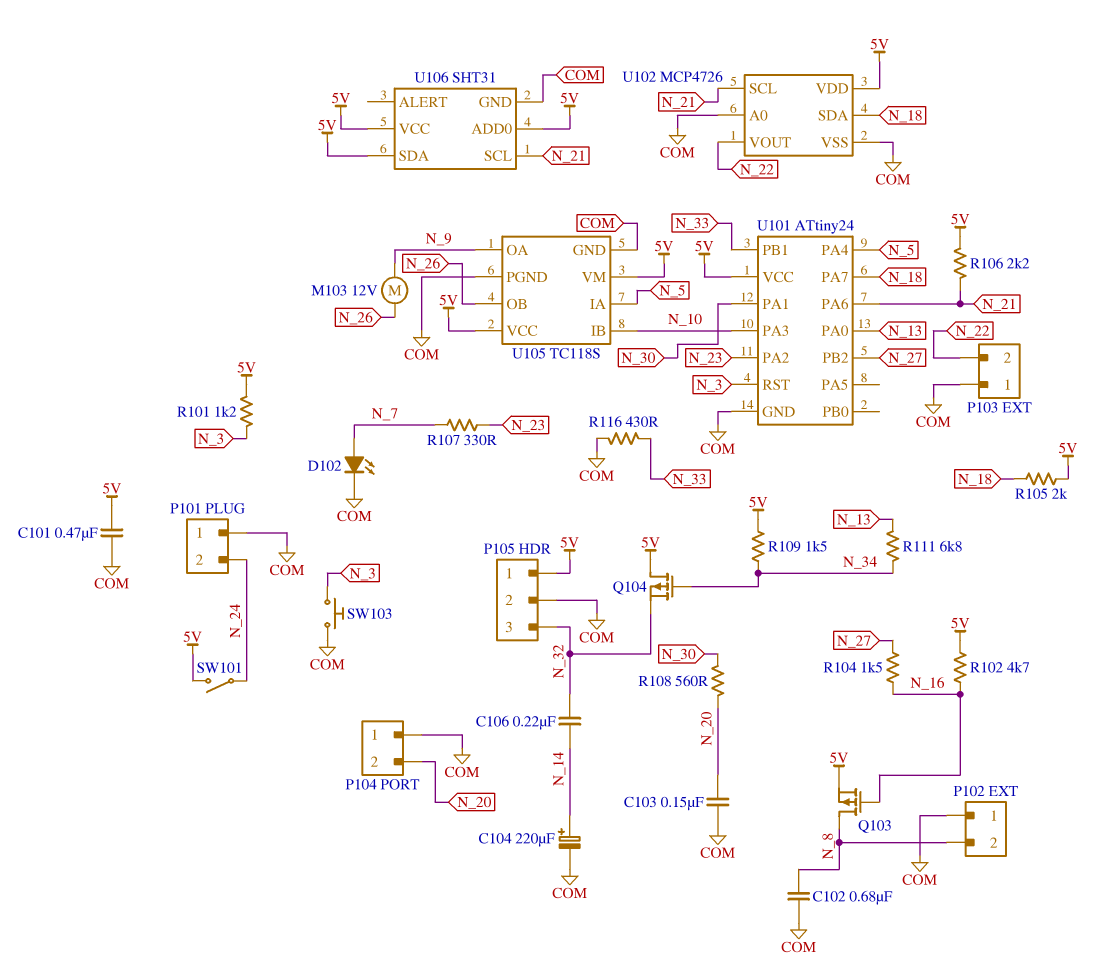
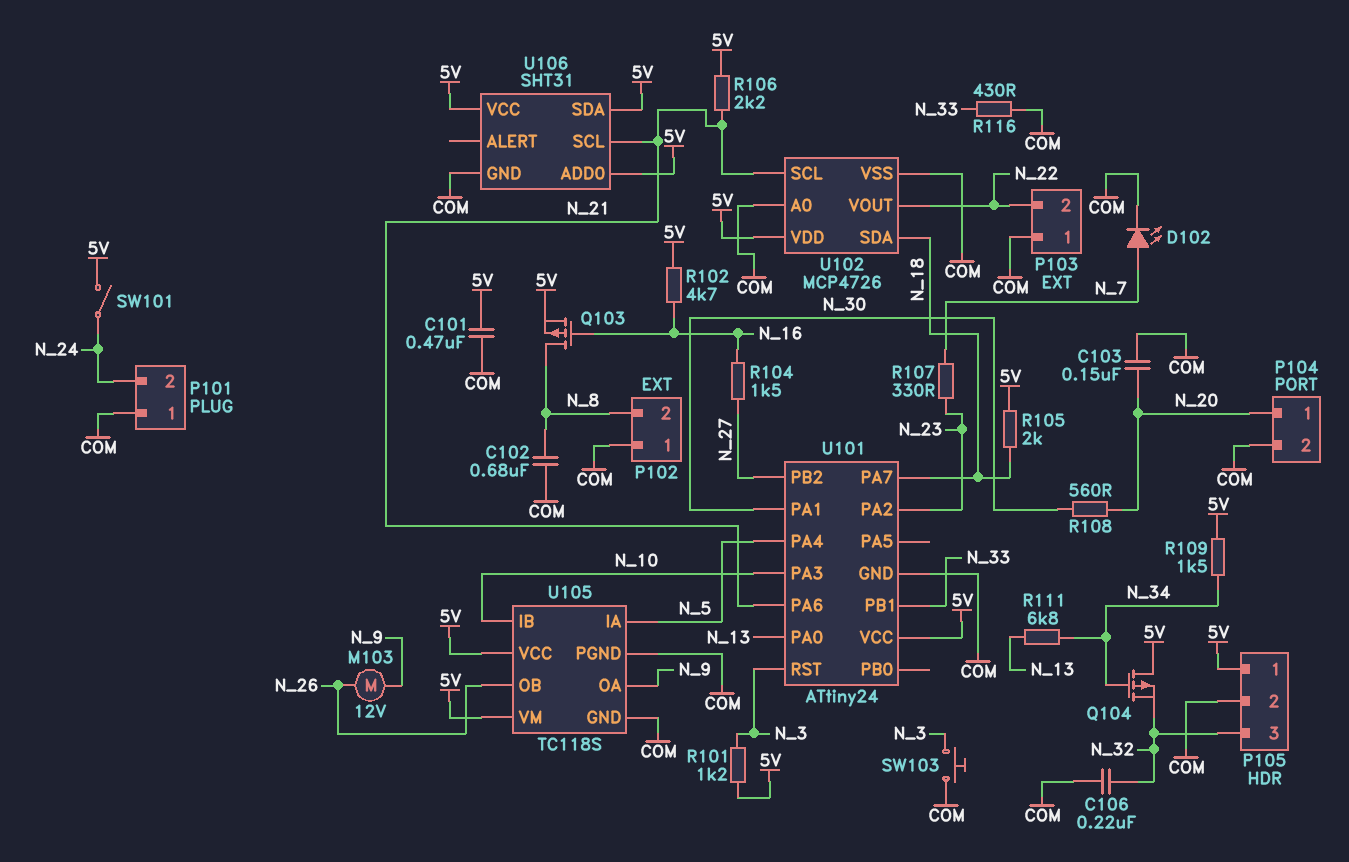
C104: 220uF (plus N_14, minus COM) -> none
C106: 220nF (N_14, N_32) -> 220nF (COM, N_32)
P104 pin 1: COM -> N_20
P104 pin 2: N_20 -> COM

